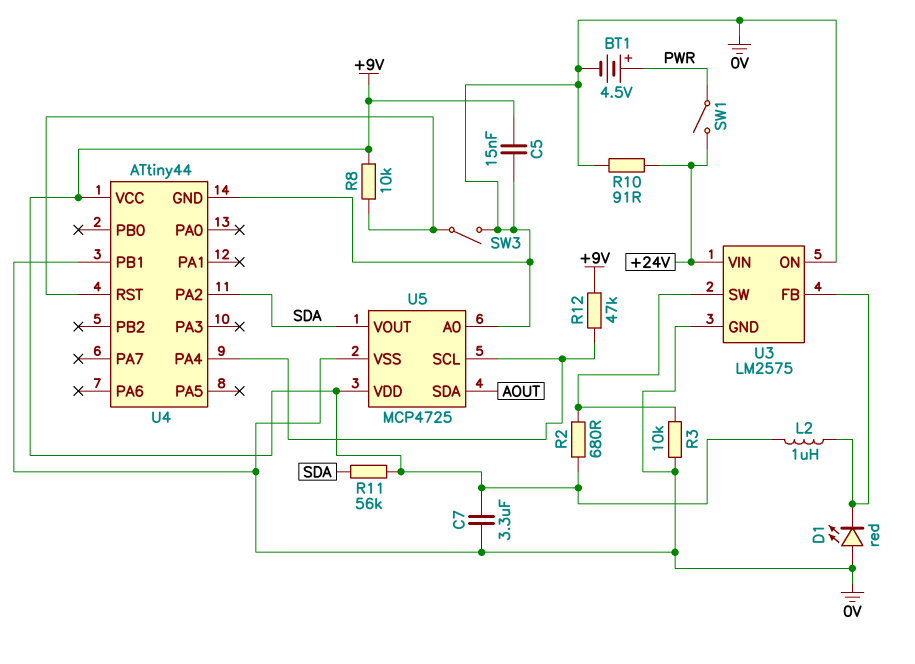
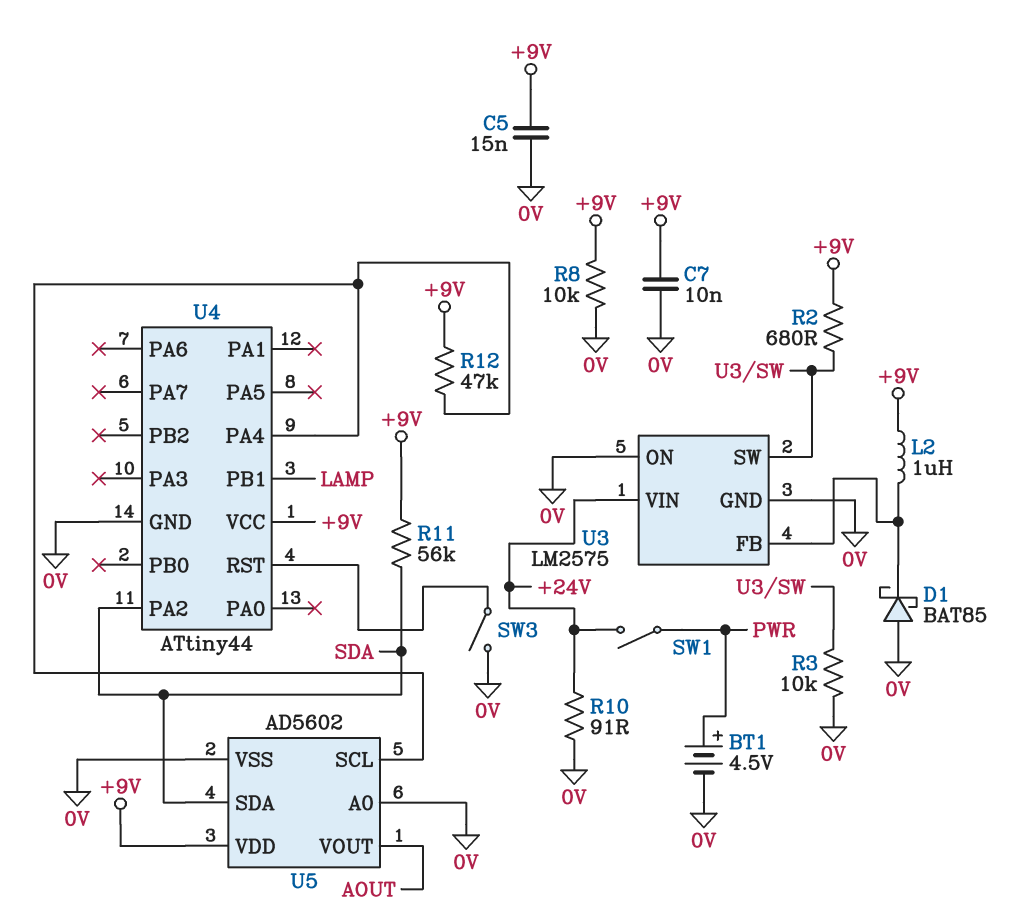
C7: 3.3uF (+9V, 0V) -> 10nF (+9V, 0V)
D1: LED red (A 0V, K U3/FB) -> schottky BAT85 (A 0V, K U3/FB)
R8: 10k (+9V, U4/RST) -> 10k (+9V, 0V)
U4 pin PB1: 0V -> LAMP
U5: MCP4725 -> AD5602
U5 pin SDA: AOUT -> SDA
U5 pin VOUT: SDA -> AOUT

